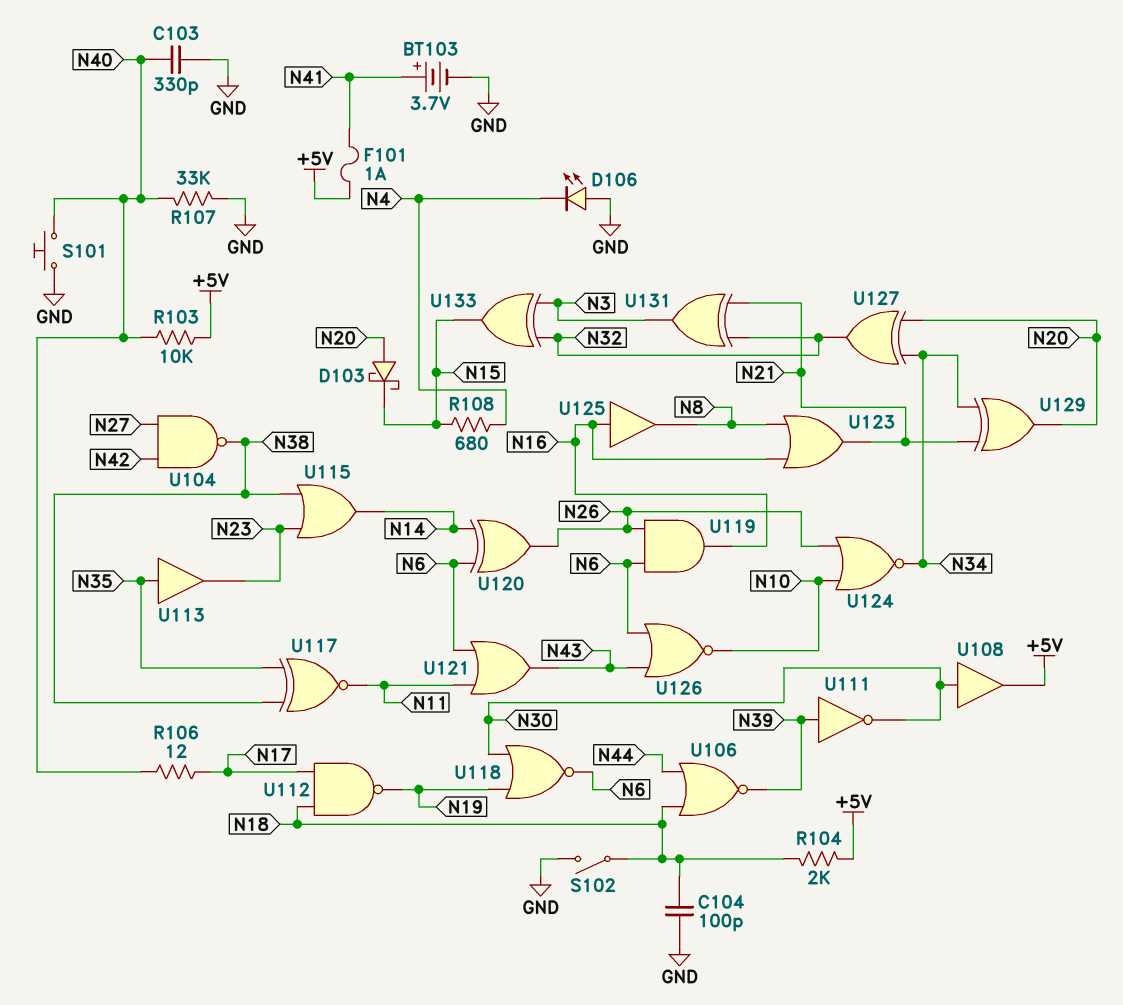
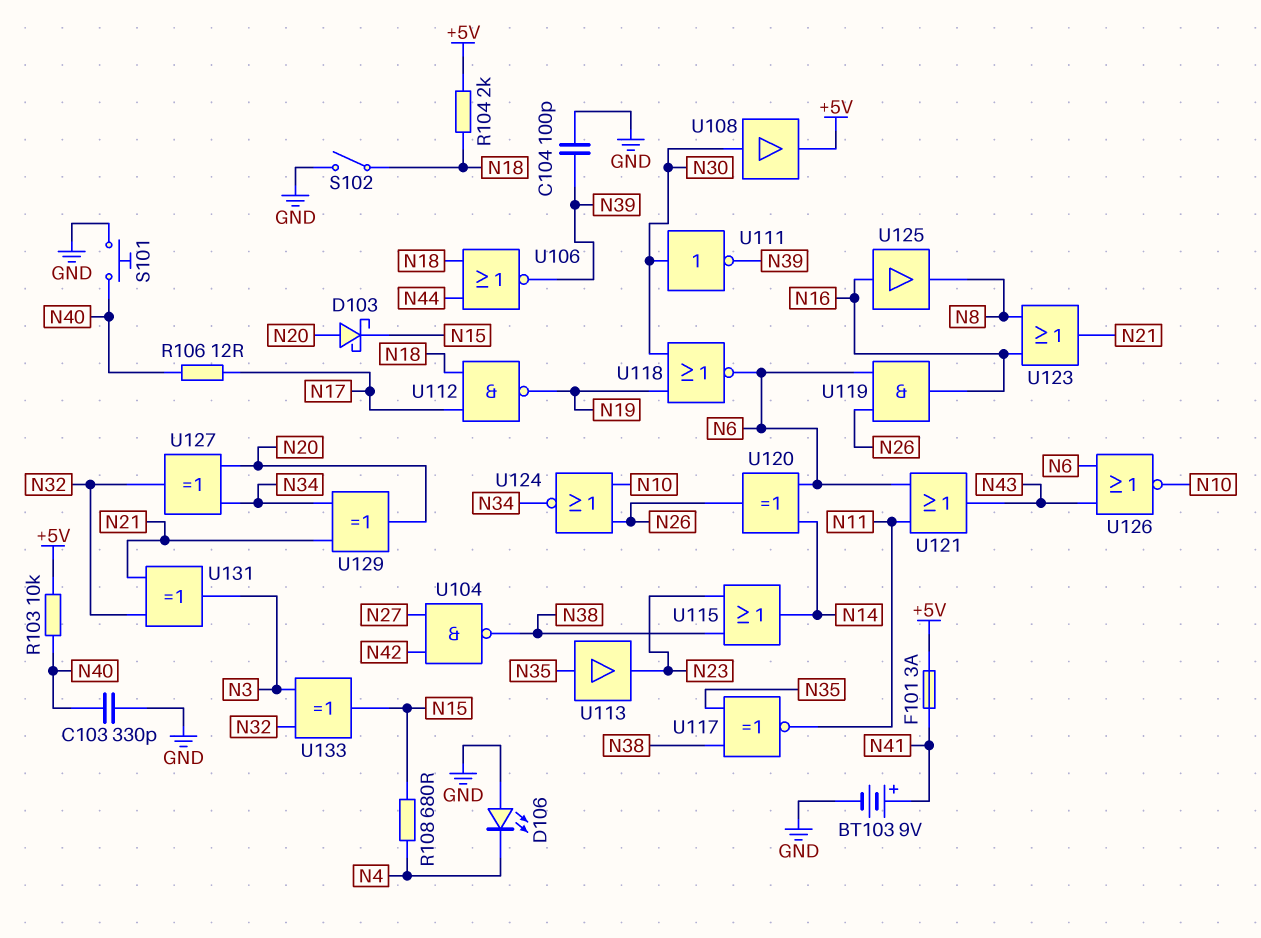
BT103: 3.7V (plus N41, minus GND) -> 9V (plus N41, minus GND)
C104: 100pF (GND, N18) -> 100pF (GND, N39)
F101: 1A (+5V, N41) -> 3A (+5V, N41)
R107: 33k (GND, N40) -> none
U111: NOT (in N39, out N30) -> NOT (in N30, out N39)

